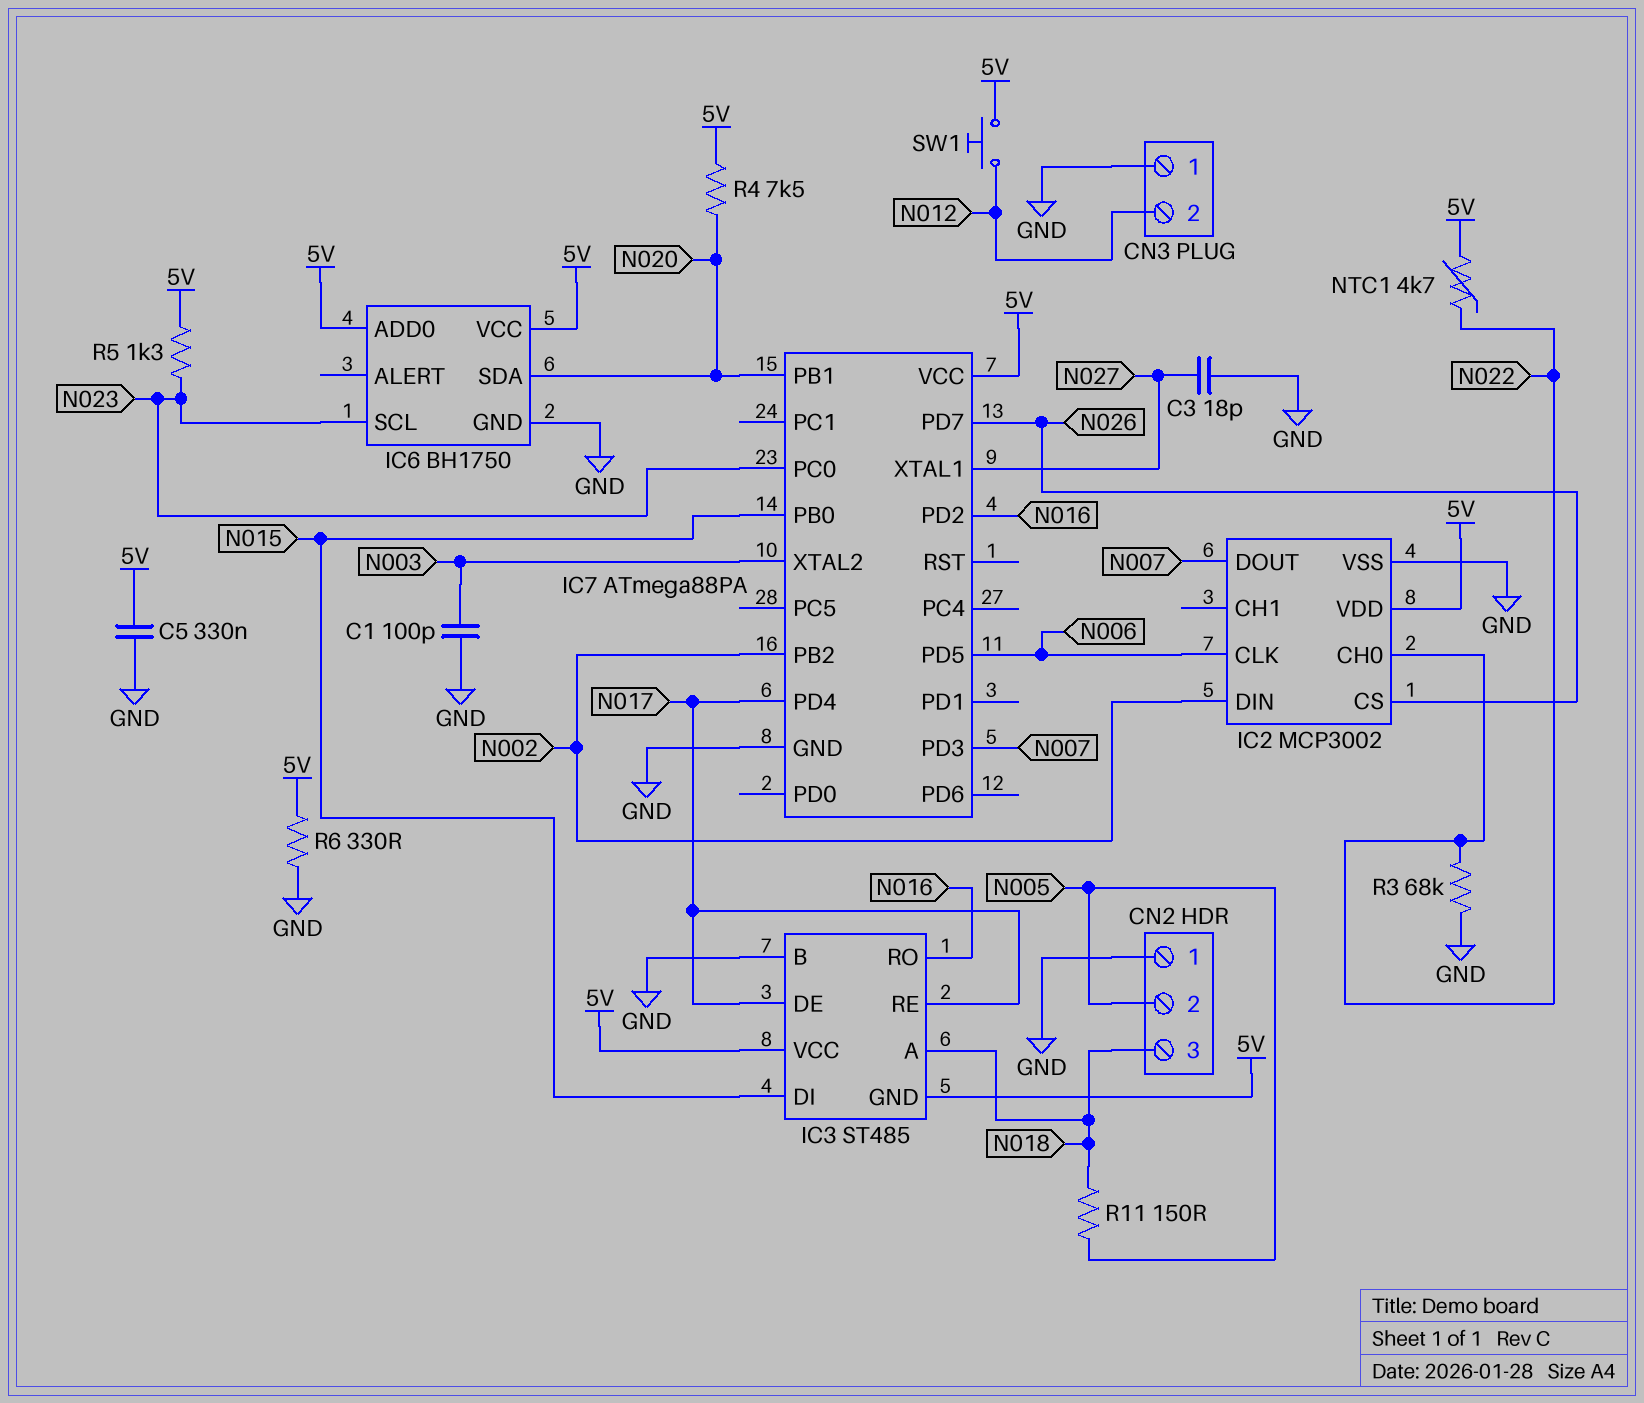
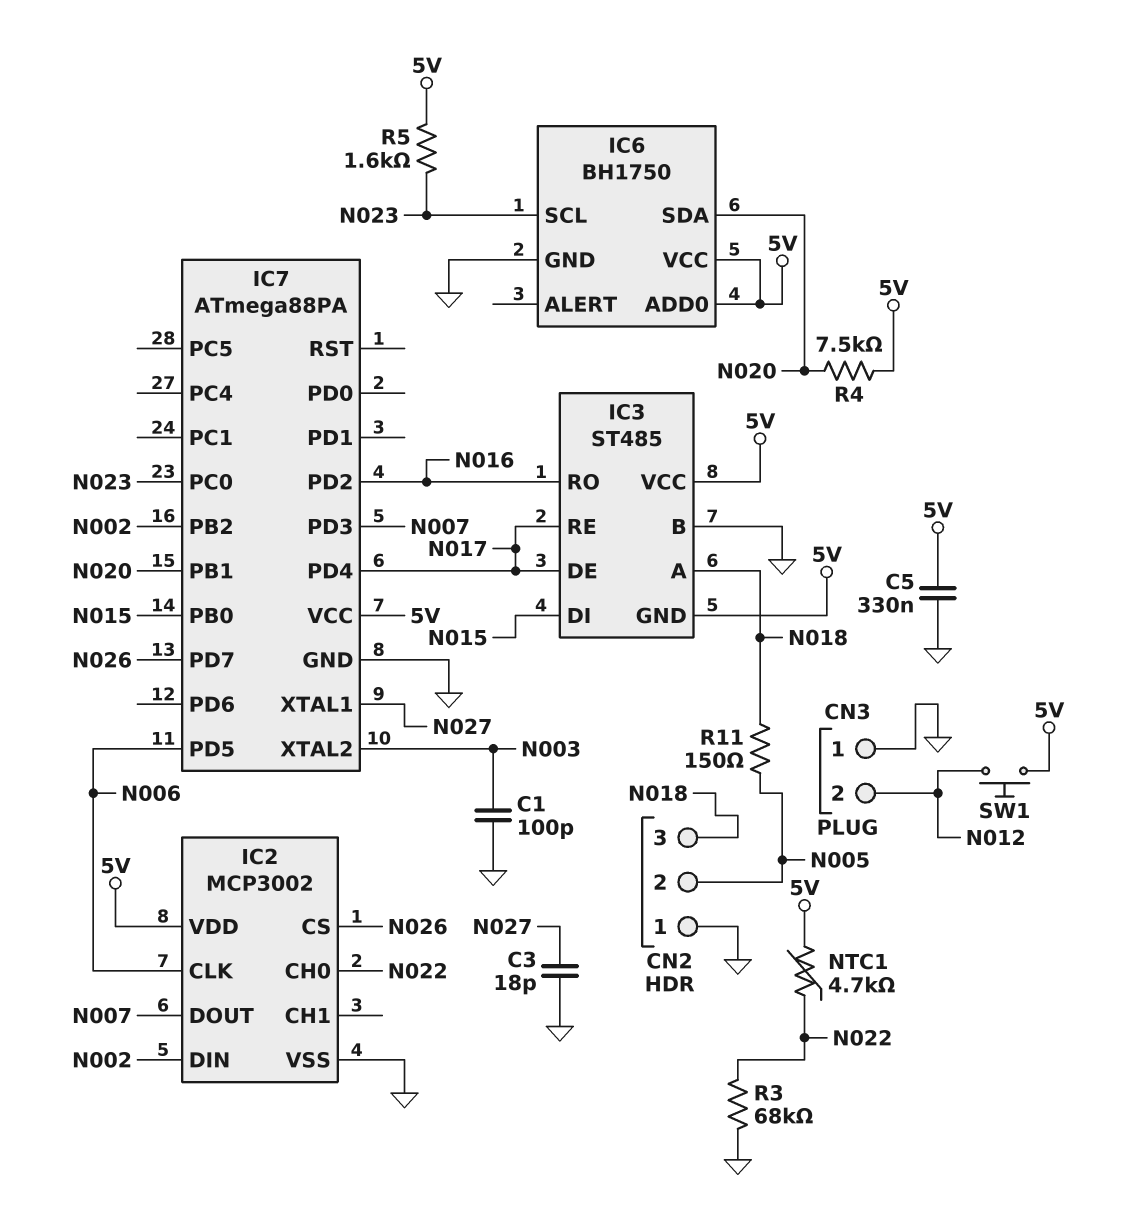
R5: 1.3k (5V, N023) -> 1.6k (5V, N023)
R6: 330 (5V, GND) -> none

